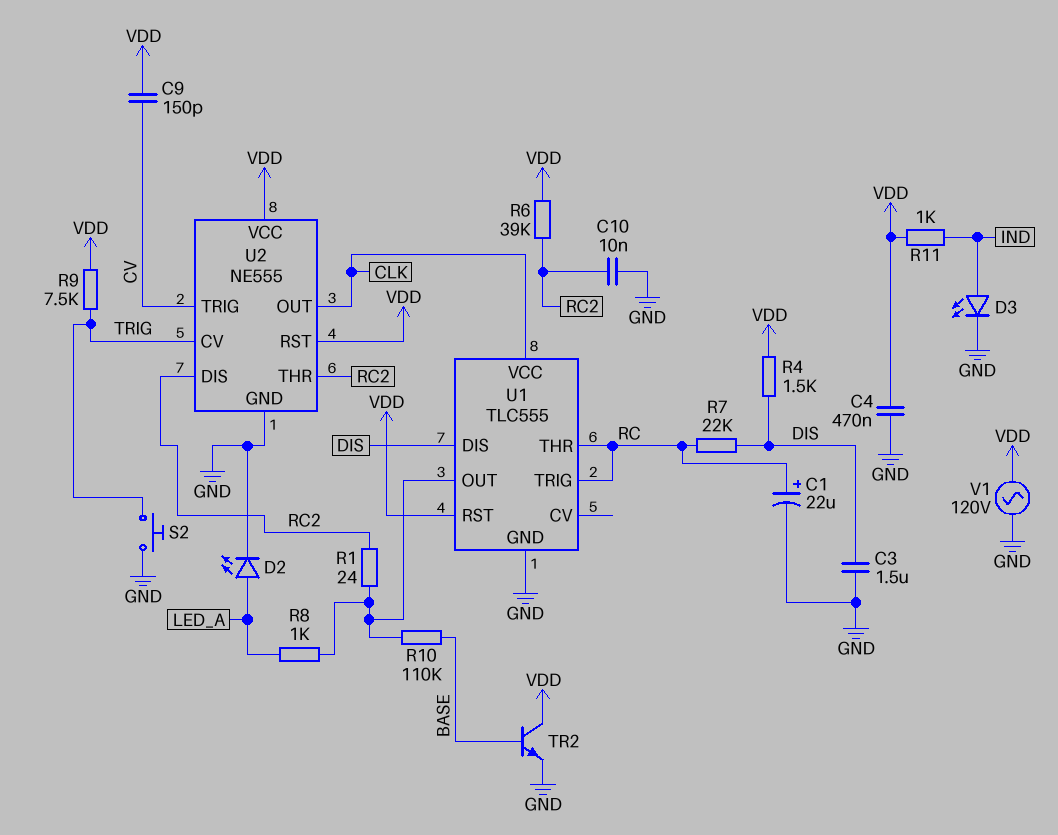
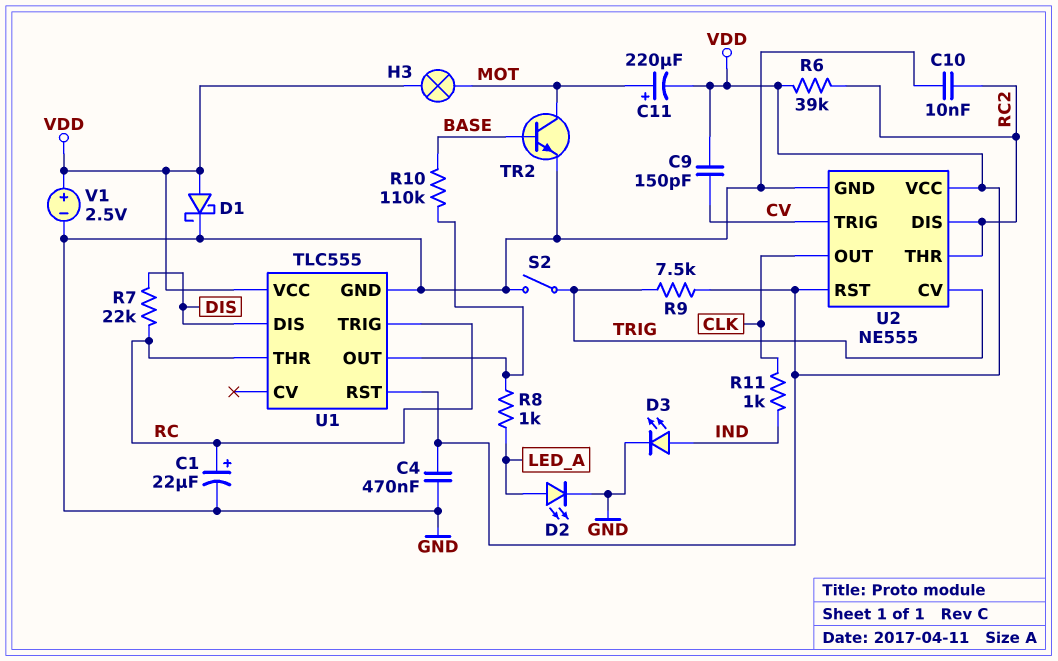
C3: 1.5uF (DIS, GND) -> none
C11: none -> 220uF (plus MOT, minus VDD)
D1: none -> schottky (A VDD, K GND)
H3: none -> lamp (MOT, VDD)
R1: 24 (RC2, U1/OUT) -> none
R4: 1.5k (DIS, VDD) -> none
R11: 1k (IND, VDD) -> 1k (CLK, IND)
S2: button (GND, TRIG) -> switch (GND, TRIG)
TR2: NPN (B BASE, C VDD, E GND) -> NPN (B BASE, C MOT, E GND)
U1 pin VCC: CLK -> VDD
V1: AC 120V (GND, VDD) -> 2.5V (plus VDD, minus GND)

